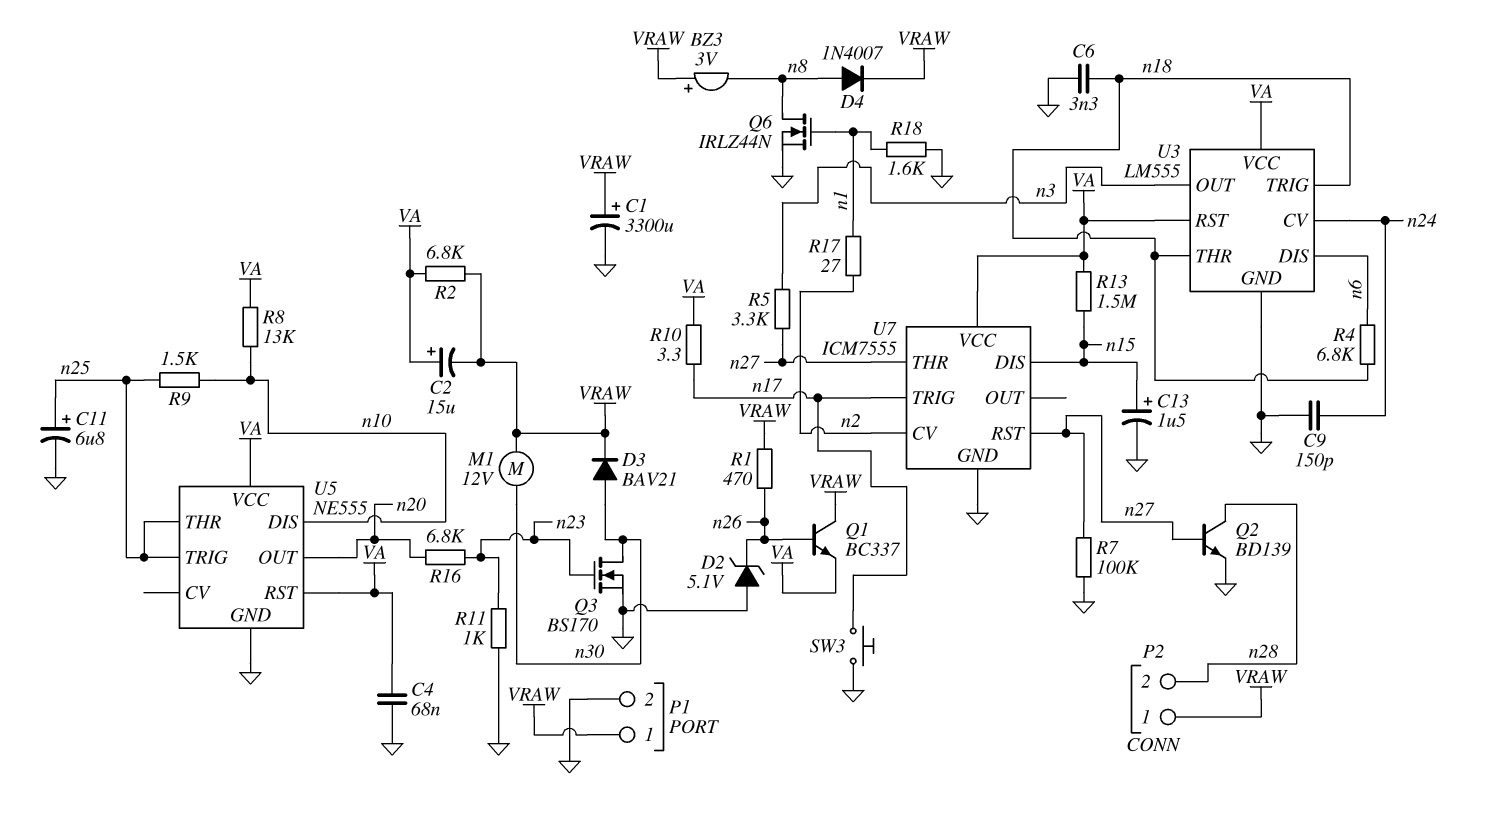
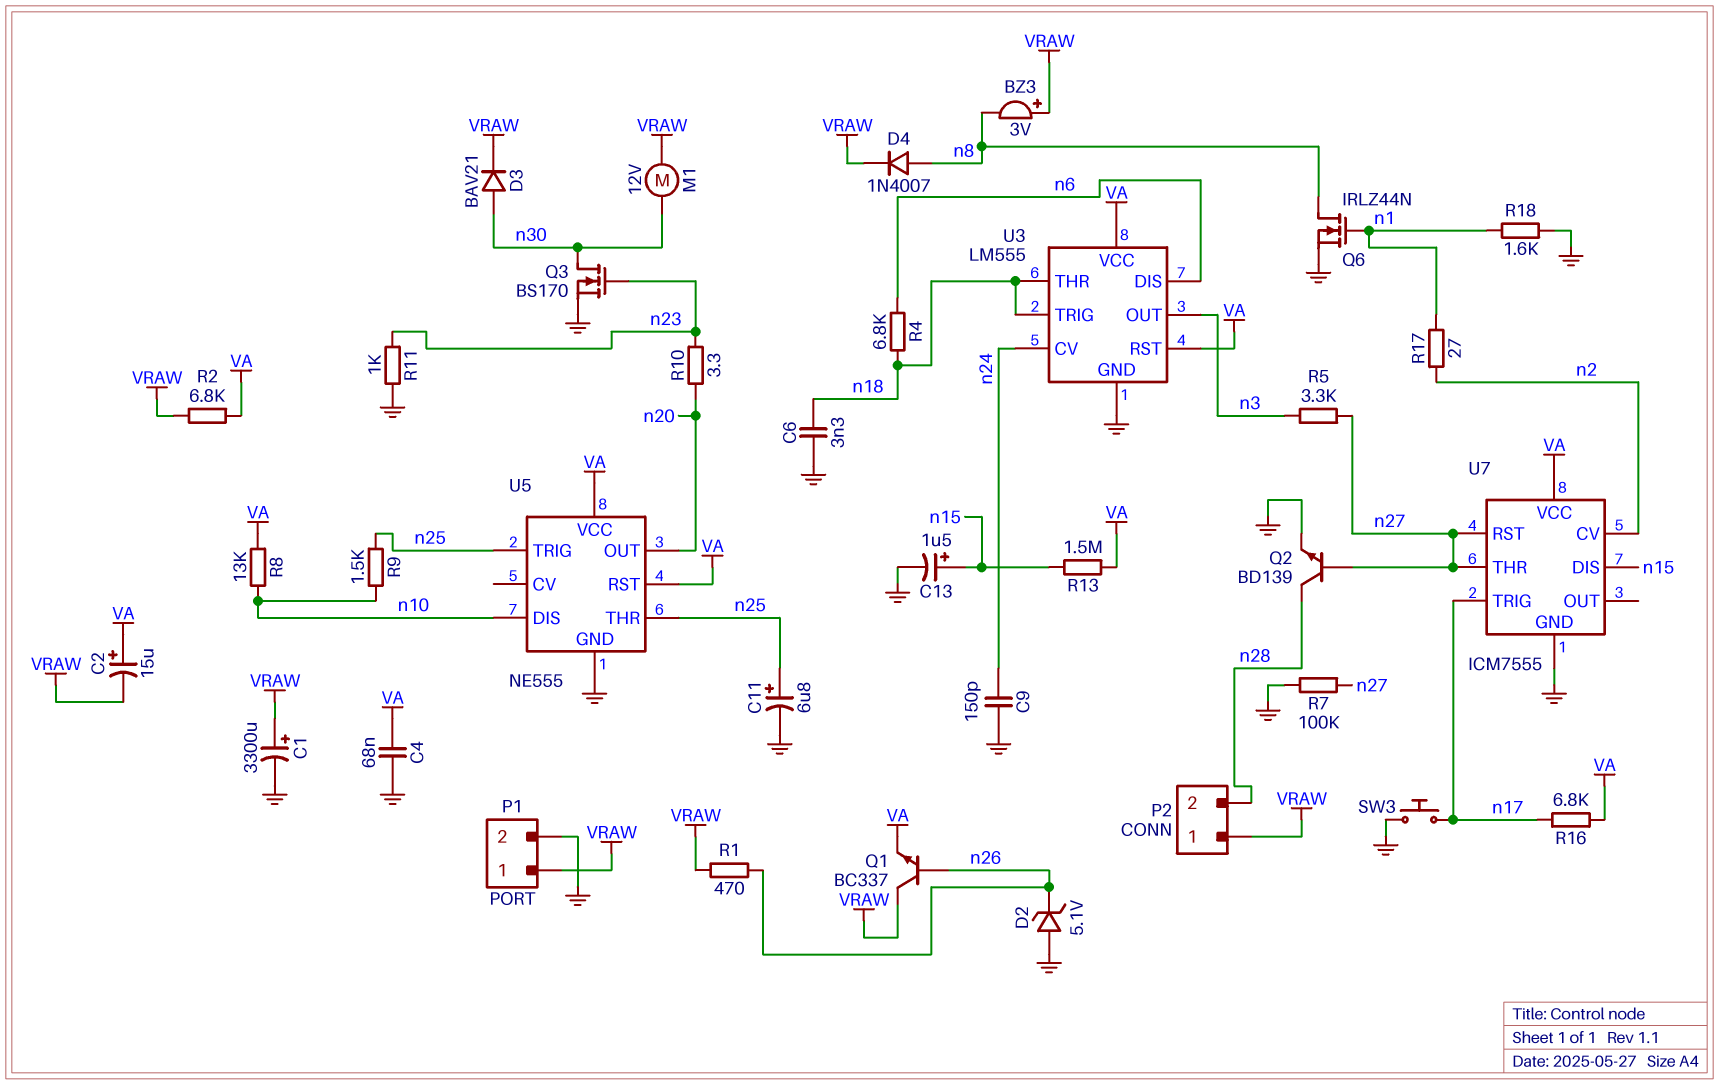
R10: 3.3 (VA, n17) -> 3.3 (n20, n23)
R16: 6.8k (n20, n23) -> 6.8k (VA, n17)

